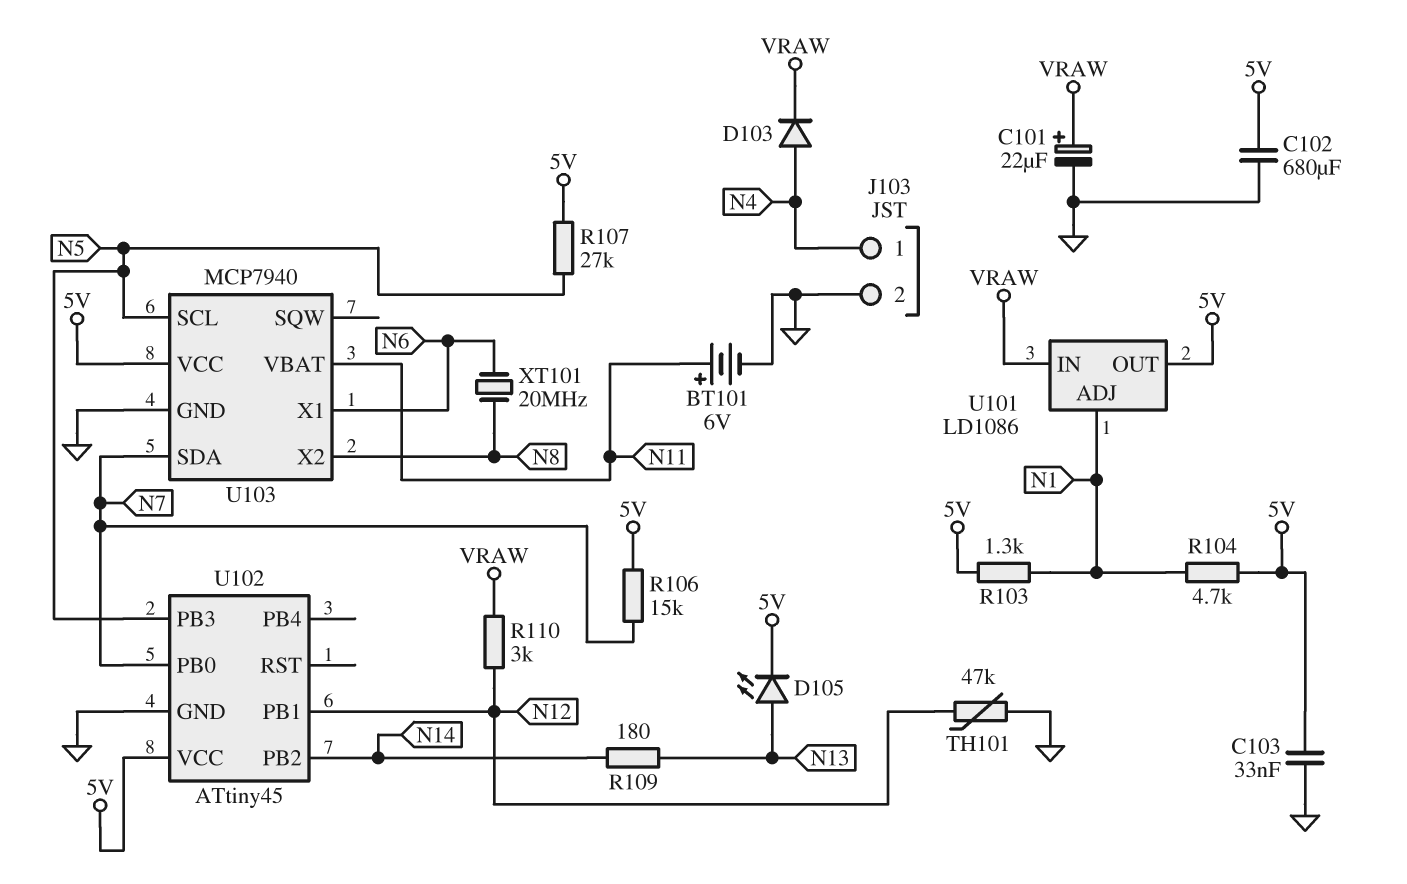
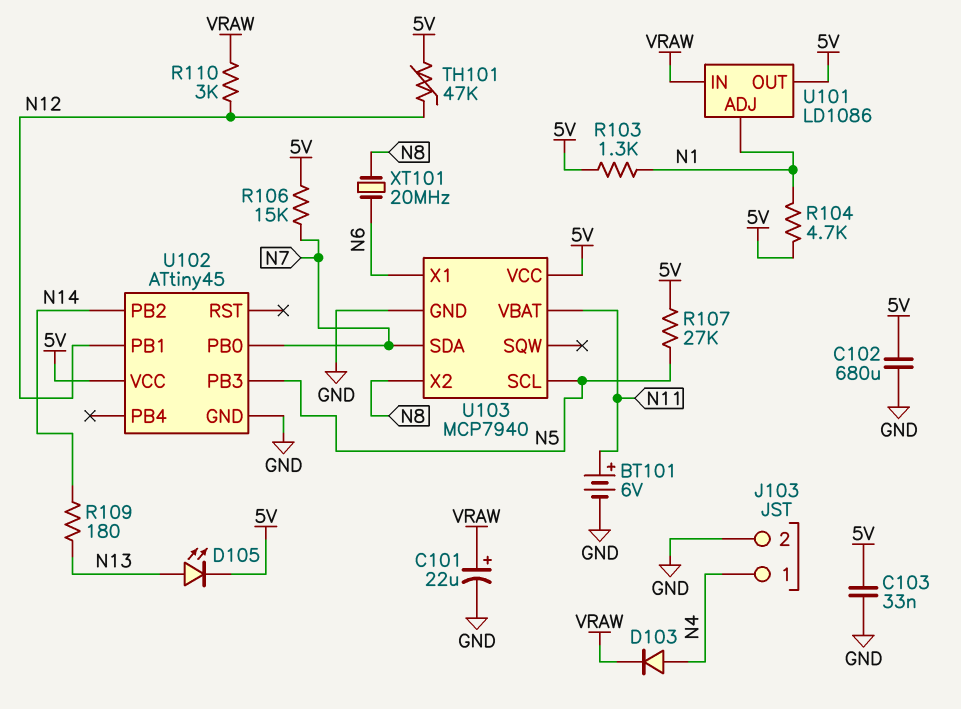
TH101: 47k (GND, N12) -> 47k (5V, N12)

